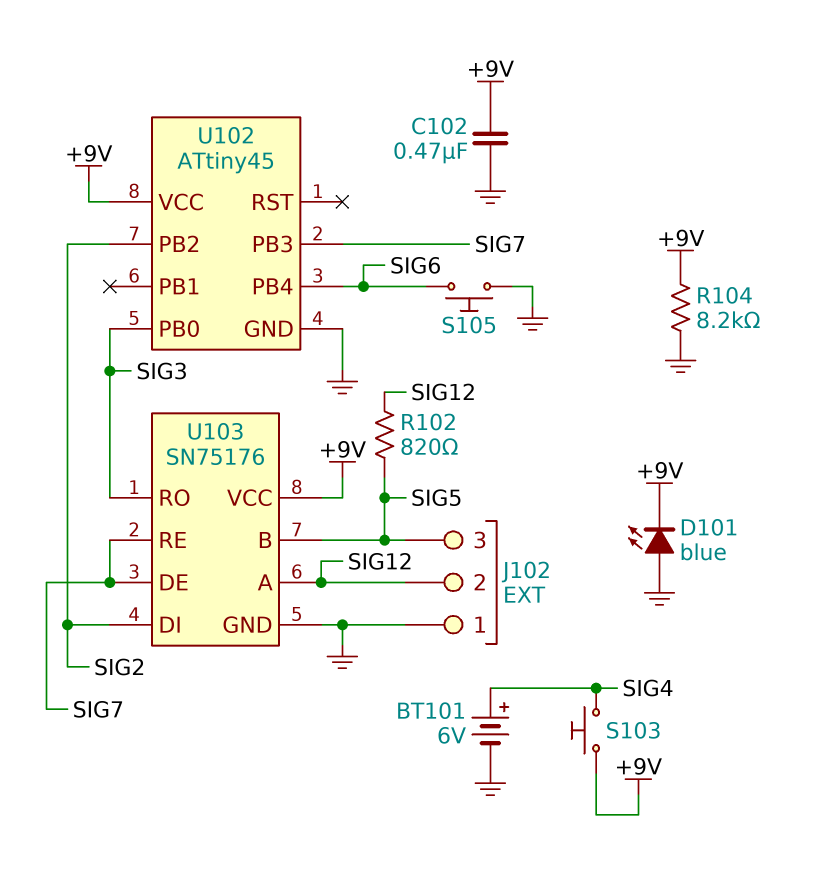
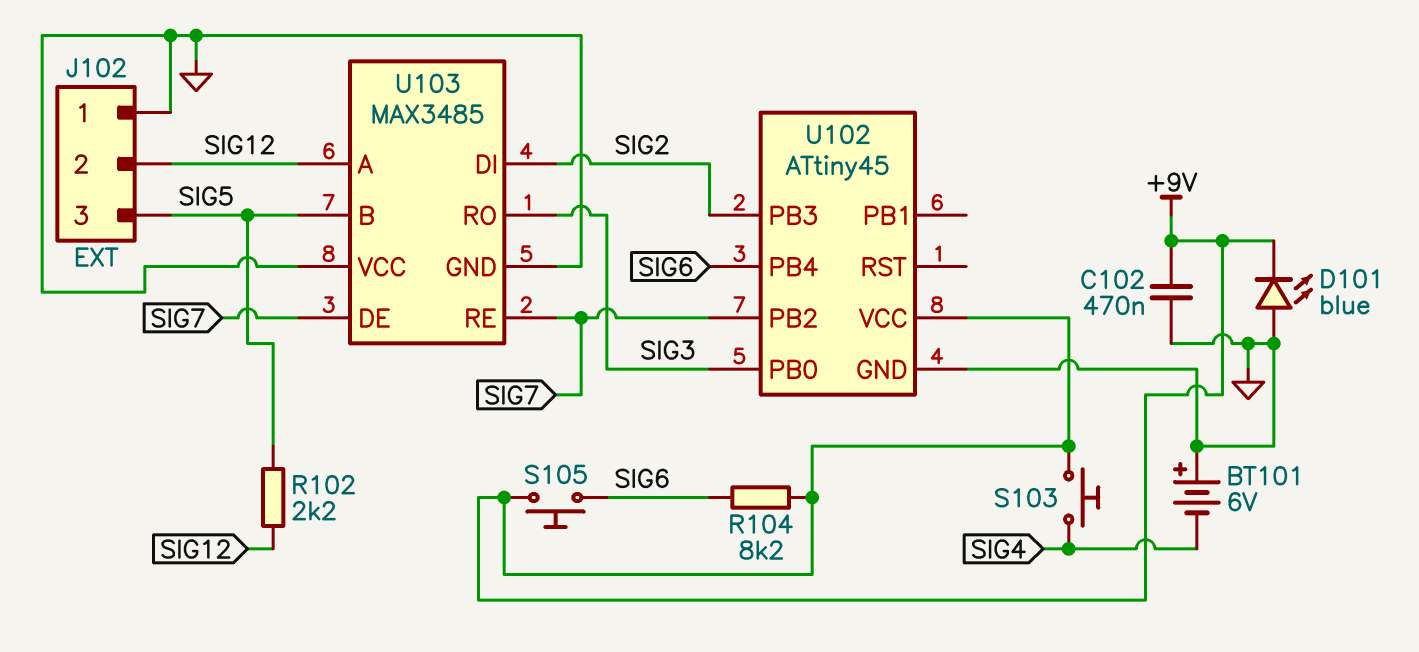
BT101: 6V (plus SIG4, minus GND) -> 6V (plus GND, minus SIG4)
R102: 820 (SIG5, SIG12) -> 2.2k (SIG5, SIG12)
R104: 8.2k (+9V, GND) -> 8.2k (+9V, SIG6)
S105: button (GND, SIG6) -> button (+9V, SIG6)
U102 pin PB2: SIG2 -> SIG7
U102 pin PB3: SIG7 -> SIG2
U103: SN75176 -> MAX3485
U103 pin VCC: +9V -> GND

